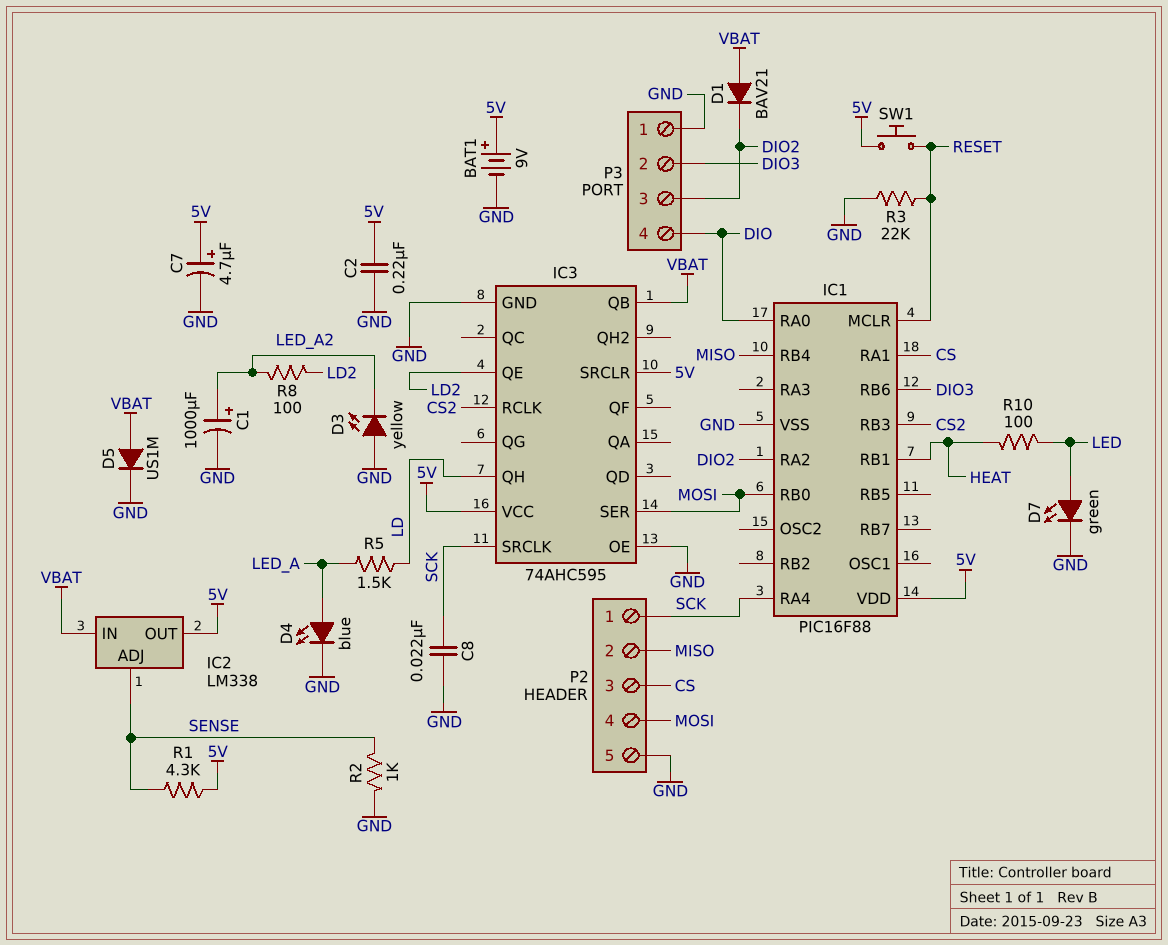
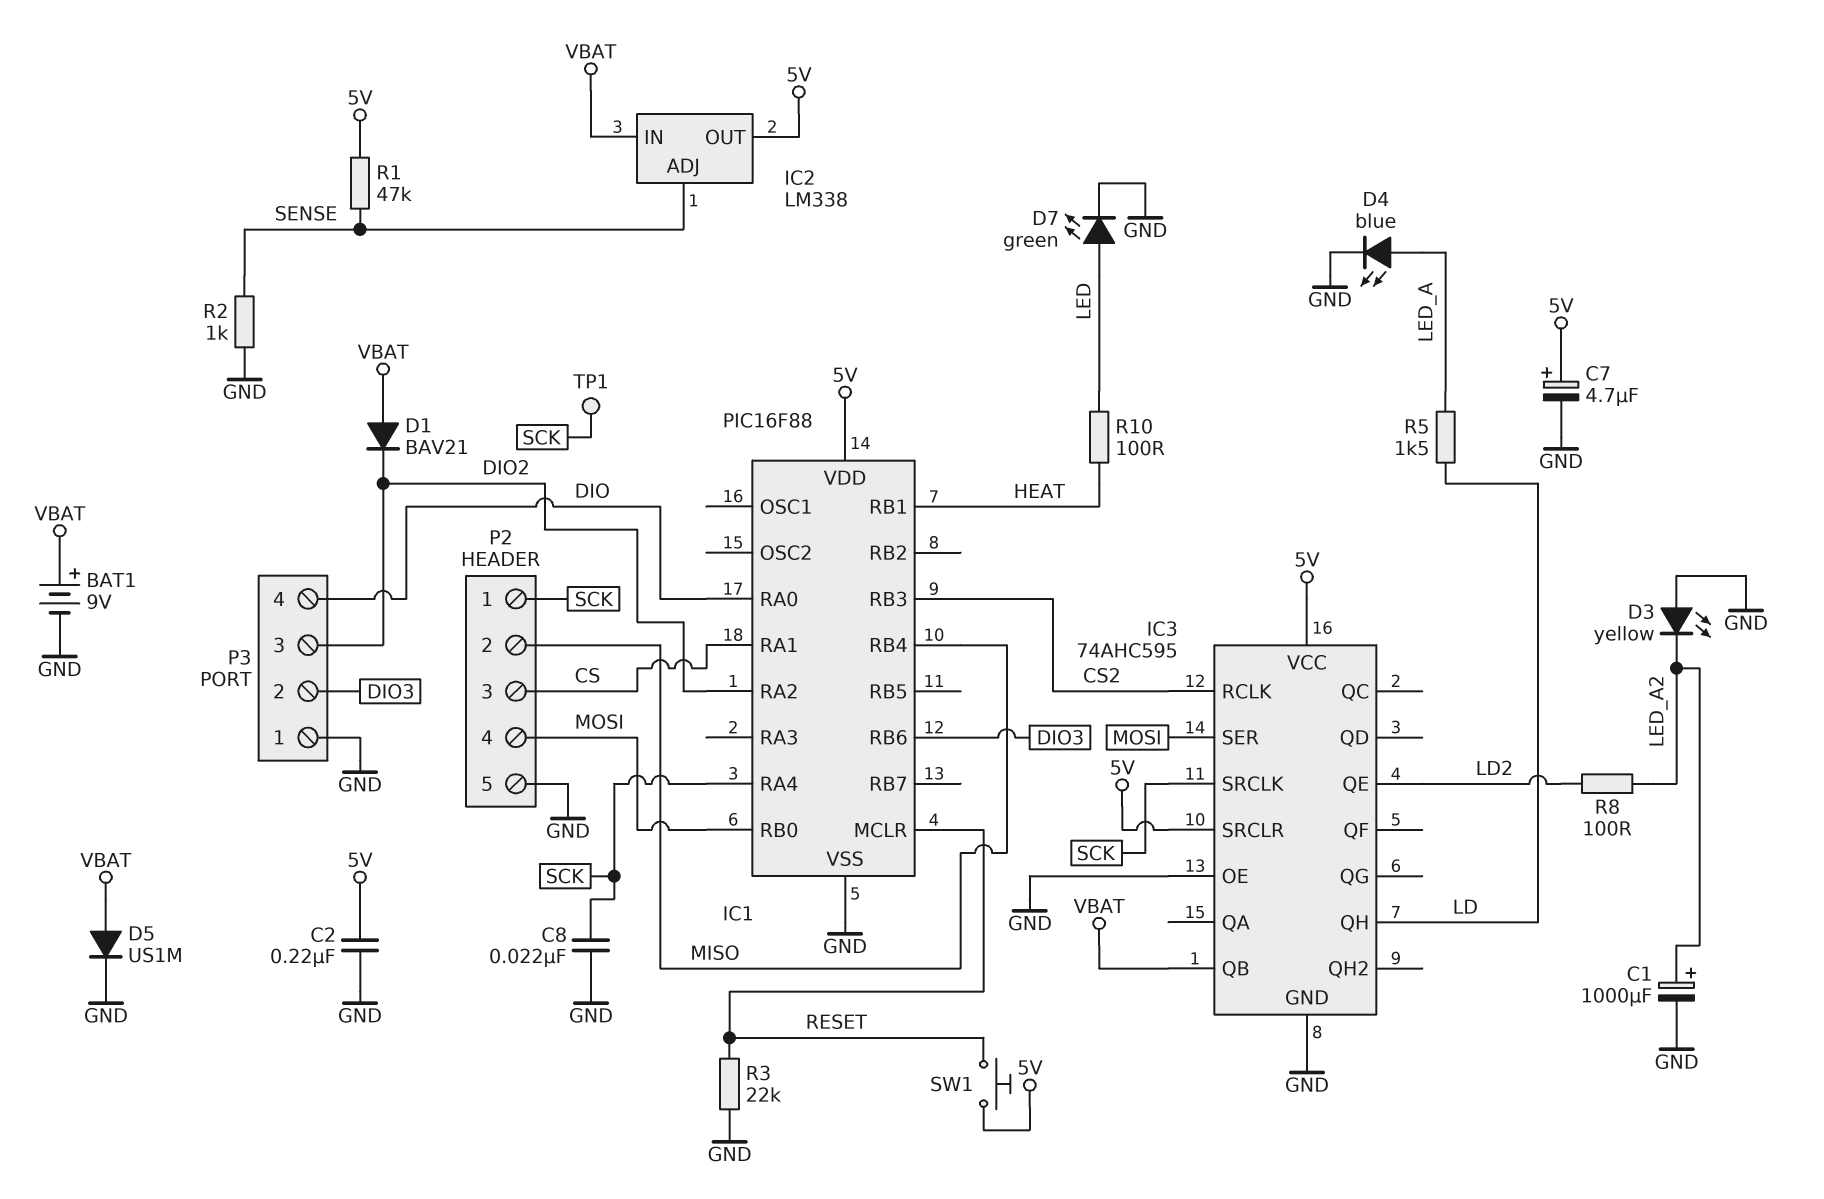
BAT1: 9V (plus 5V, minus GND) -> 9V (plus VBAT, minus GND)
R1: 4.3k (5V, SENSE) -> 47k (5V, SENSE)
TP1: none -> test point (SCK)

